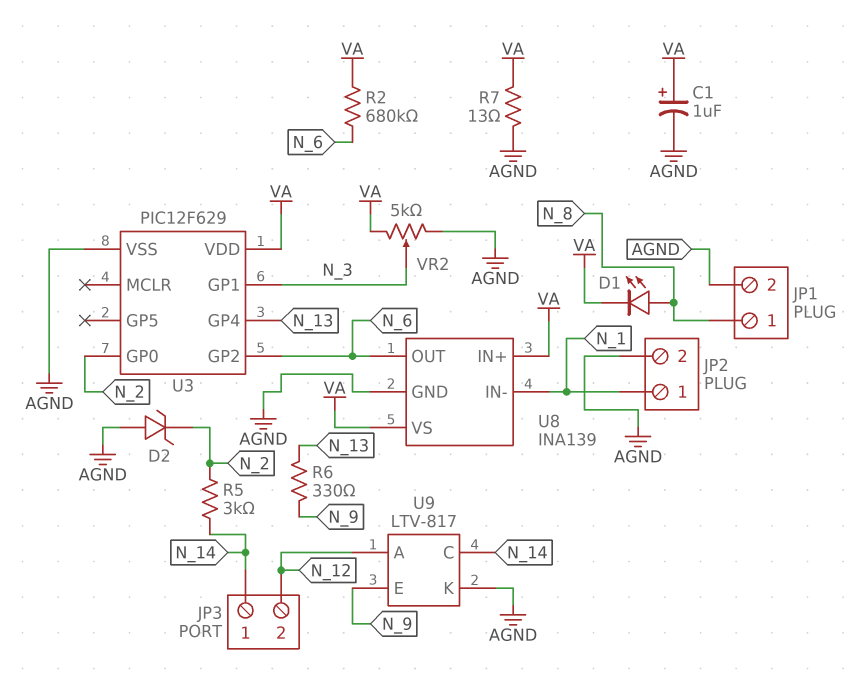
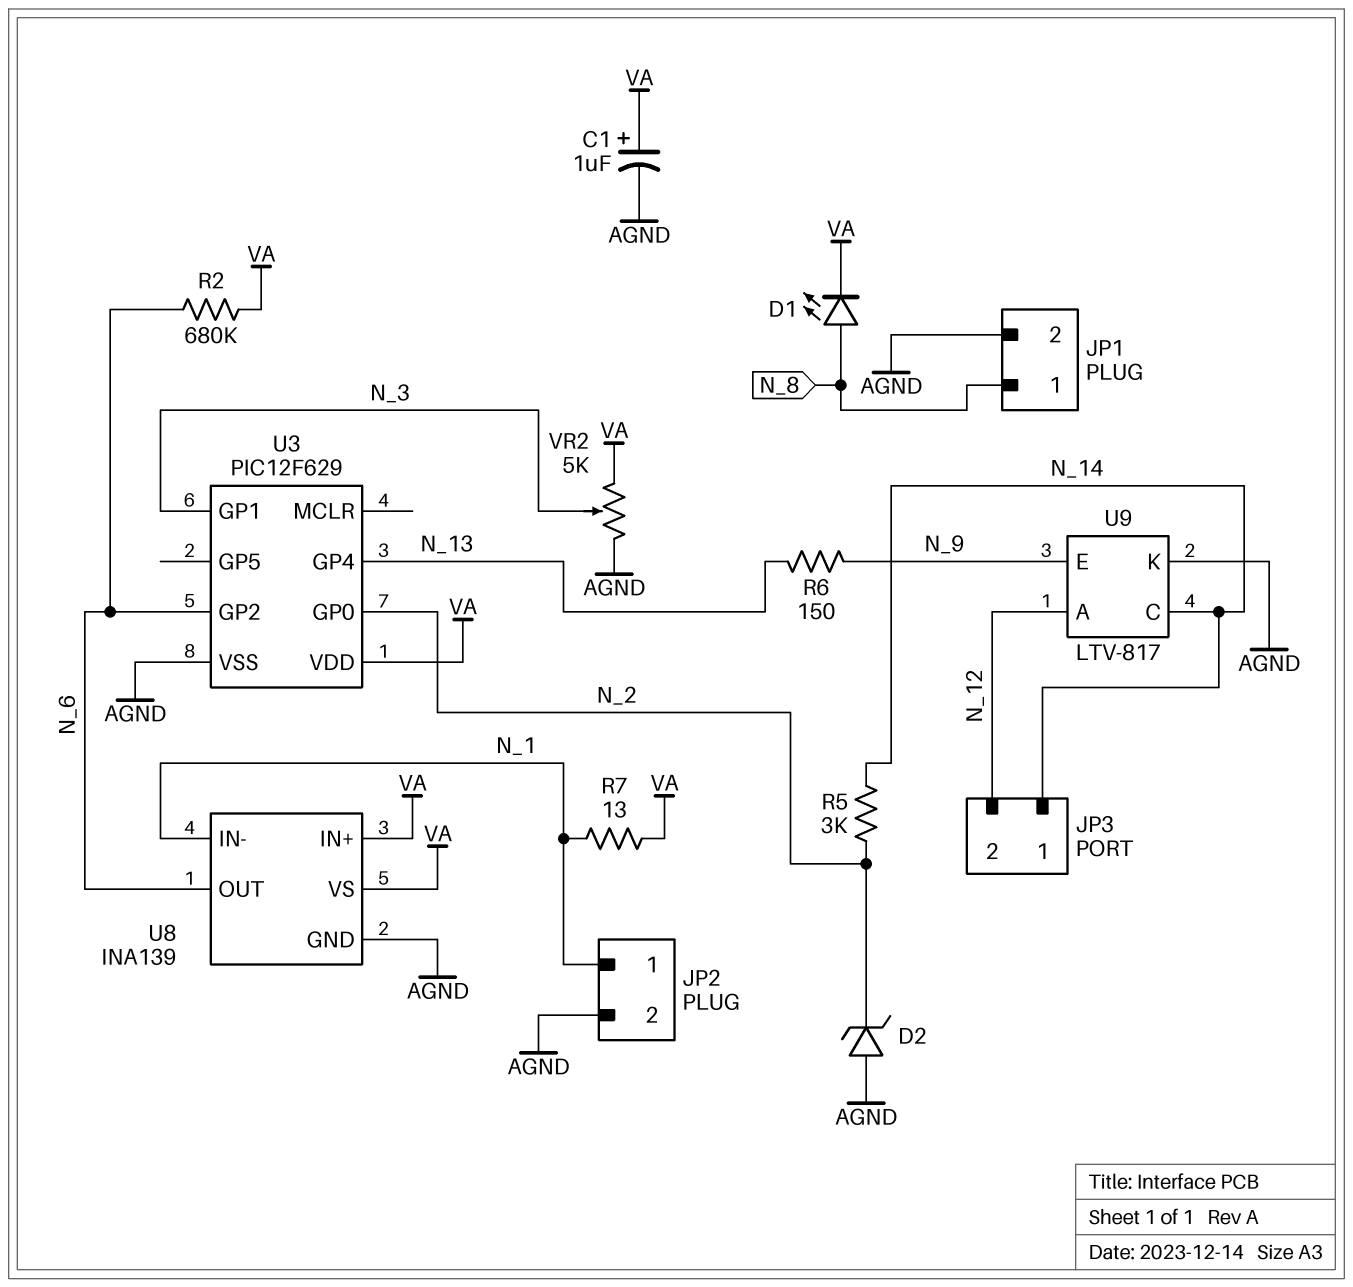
R6: 330 (N_9, N_13) -> 150 (N_9, N_13)
R7: 13 (AGND, VA) -> 13 (N_1, VA)

